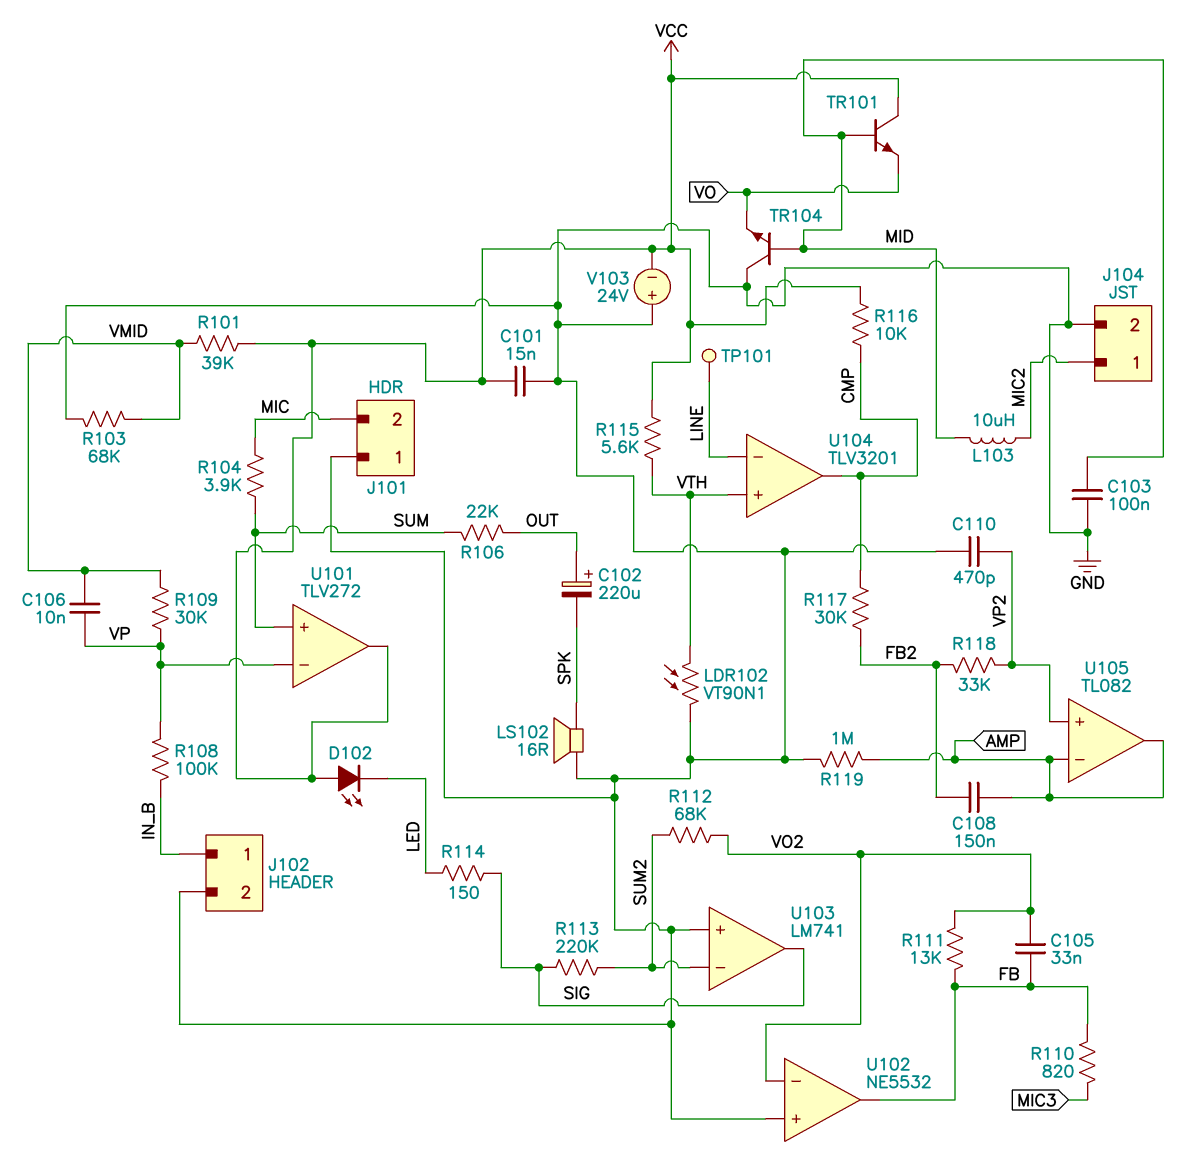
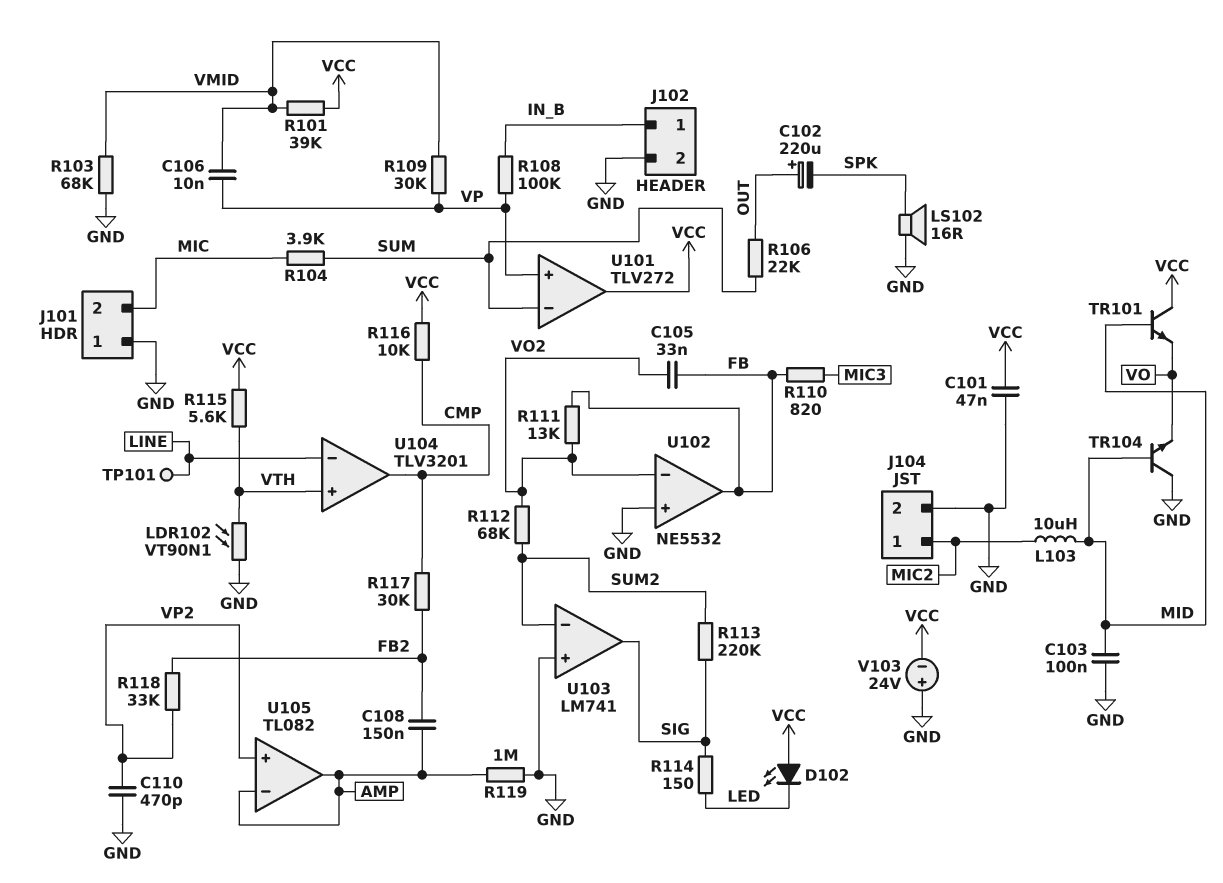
C101: 15nF (GND, VCC) -> 47nF (GND, VCC)
U101 pin in+: SUM -> VP
U101 pin in-: VP -> SUM

